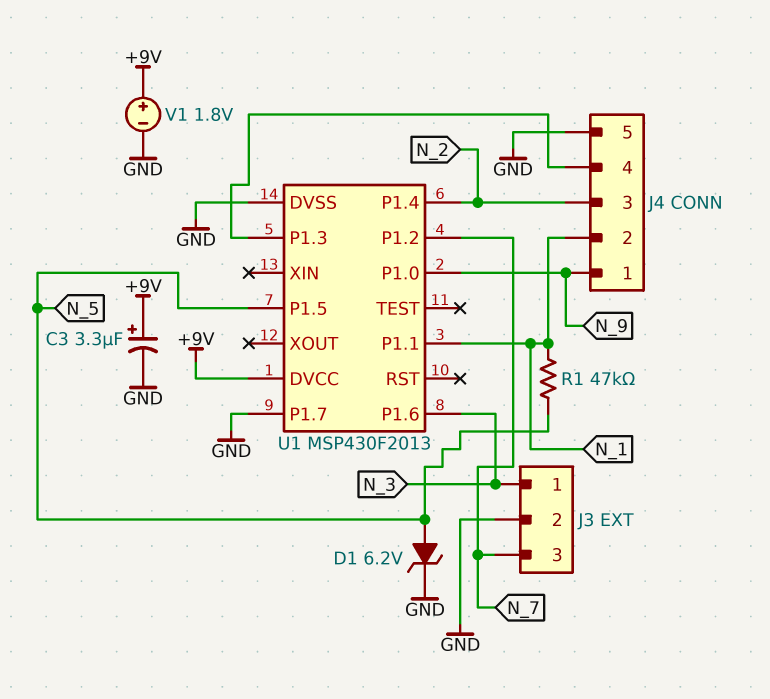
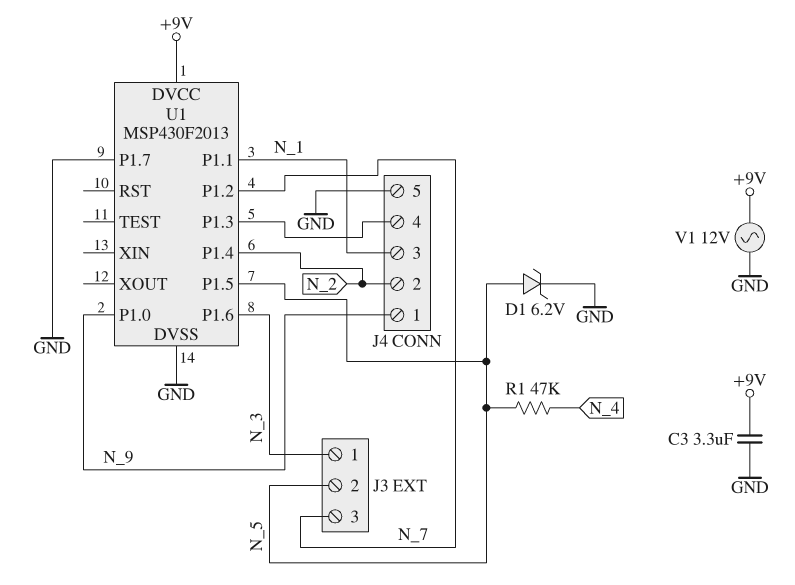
C3: 3.3uF (plus +9V, minus GND) -> 3.3uF (+9V, GND)
J3 pin 2: GND -> N_5
J4 pin 2: N_1 -> N_2
J4 pin 3: N_2 -> N_1
R1: 47k (N_1, N_5) -> 47k (N_4, N_5)
V1: 1.8V (plus +9V, minus GND) -> AC 12V (+9V, GND)

